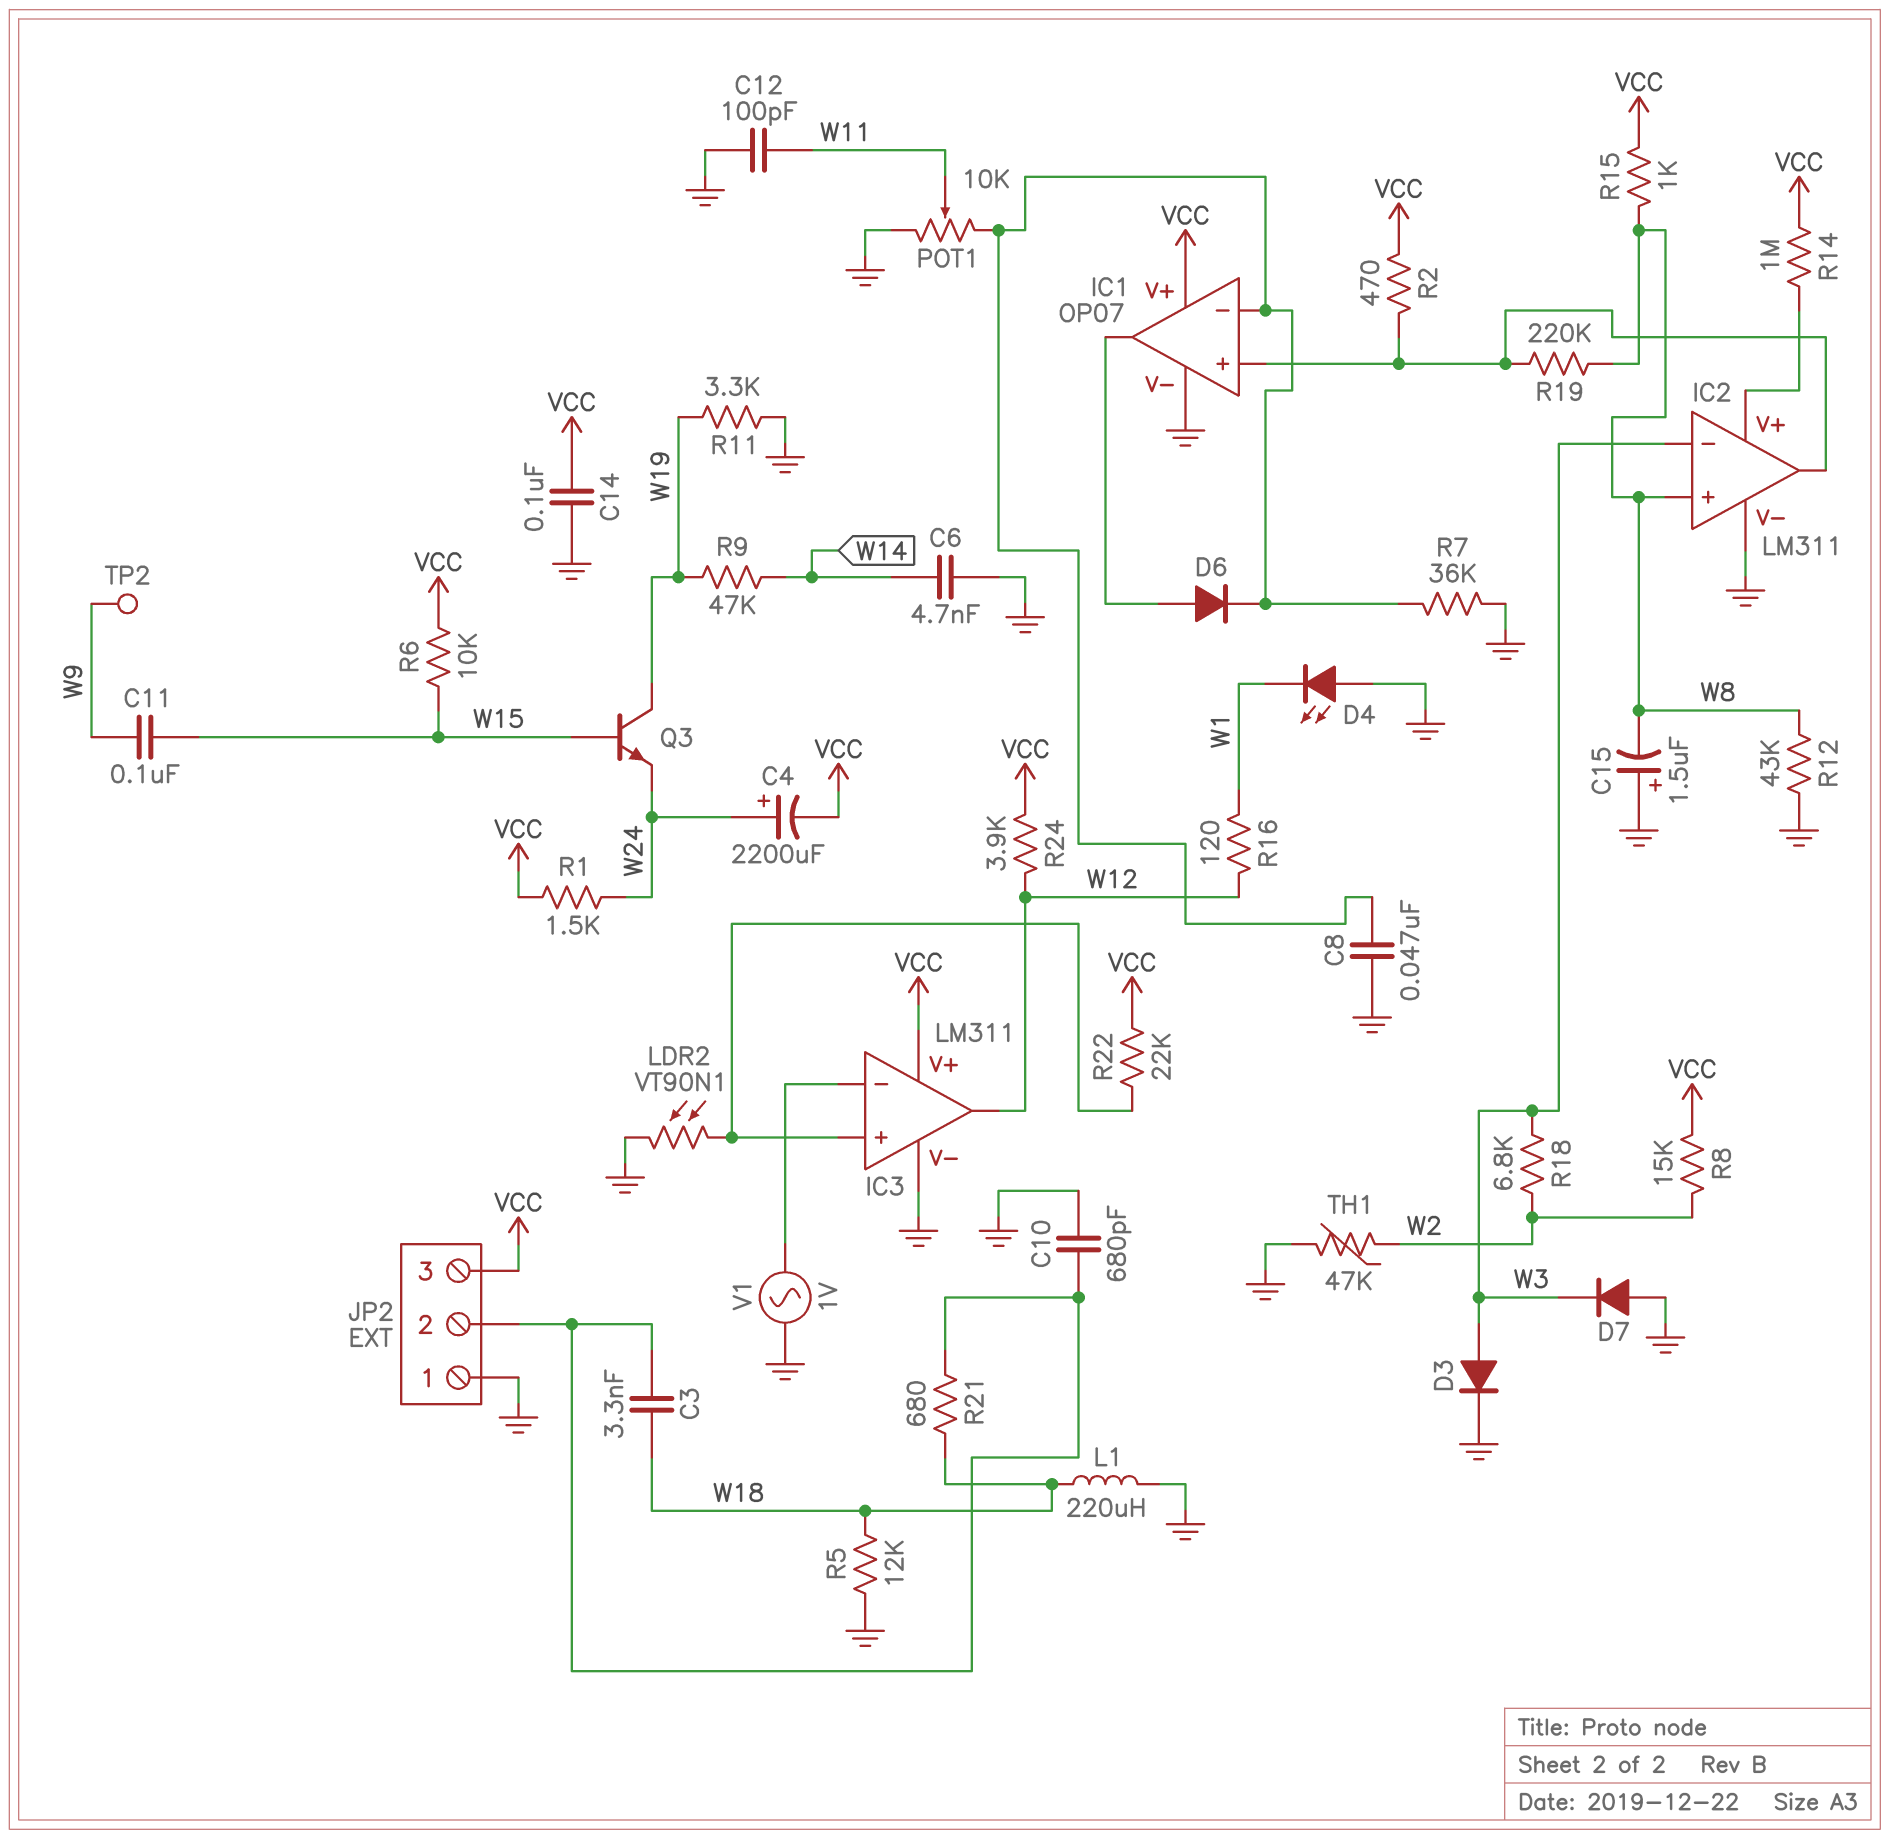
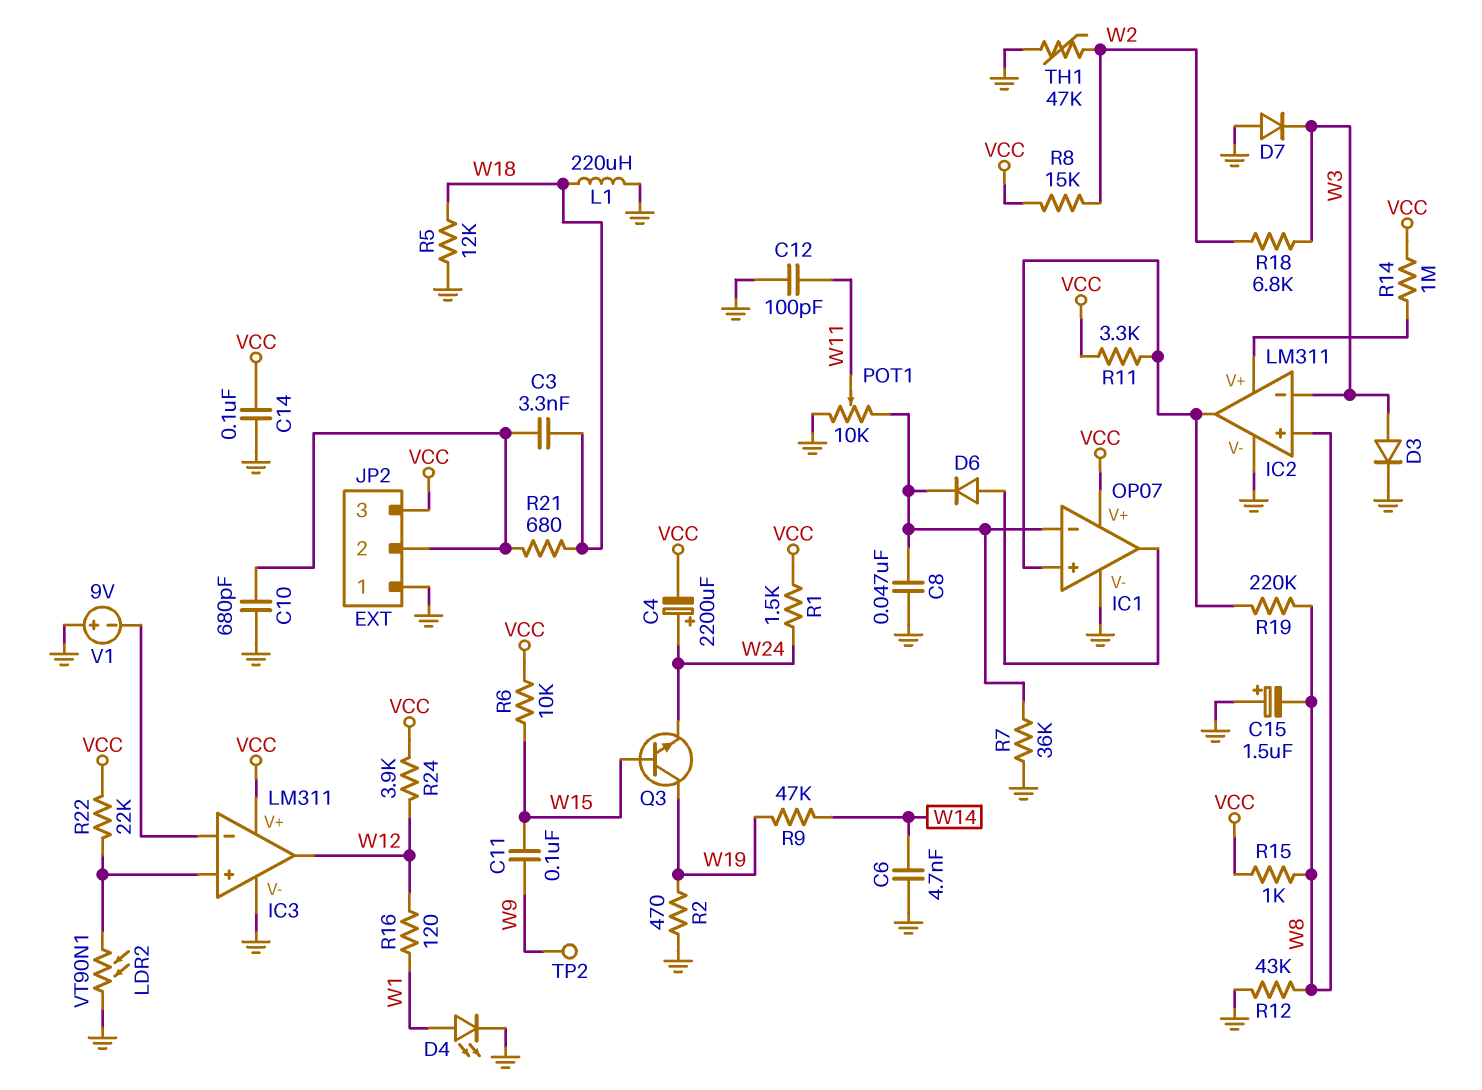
D4: LED (A GND, K W1) -> LED (A W1, K GND)
R2: 470 (IC1/in+, VCC) -> 470 (GND, W19)
R11: 3.3k (GND, W19) -> 3.3k (IC1/in+, VCC)
V1: AC 1V (GND, IC3/in-) -> 9V (plus GND, minus IC3/in-)

